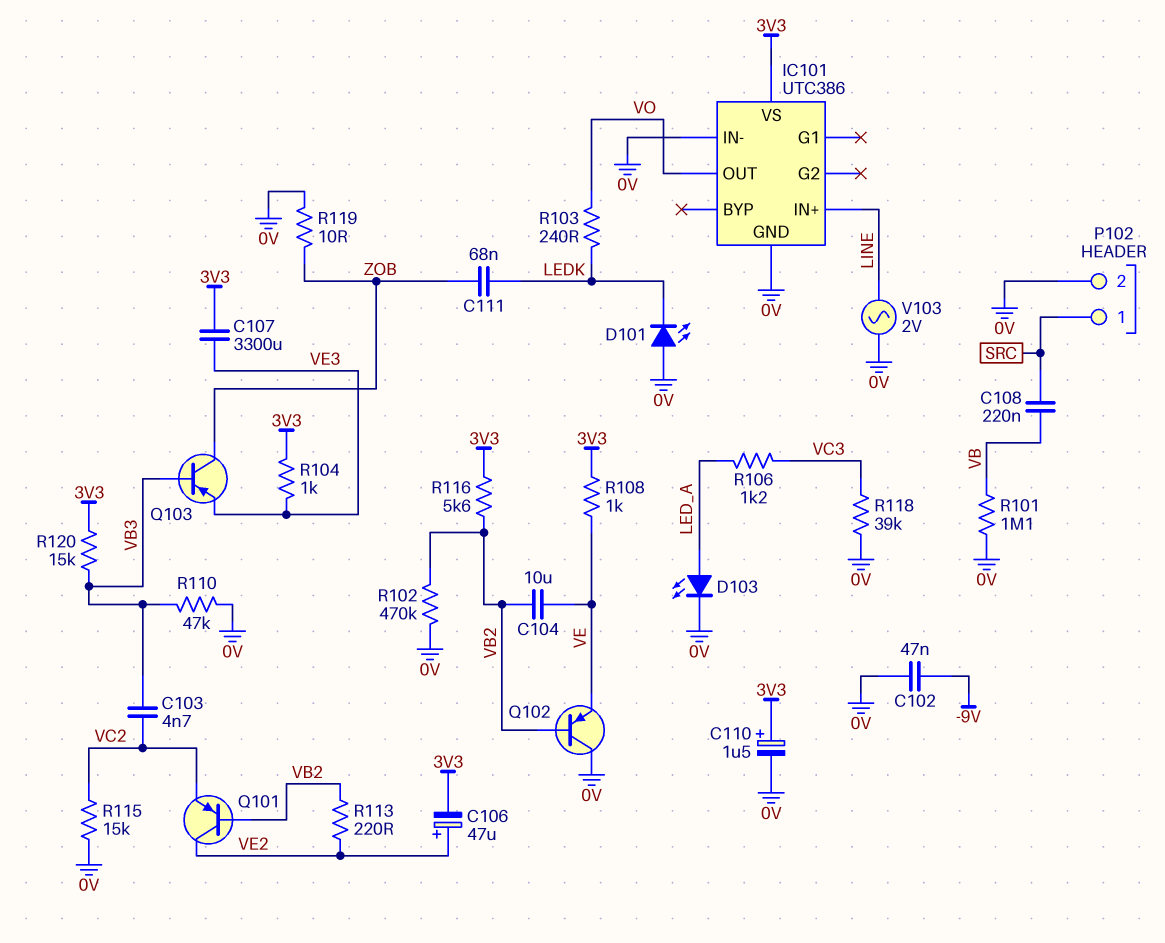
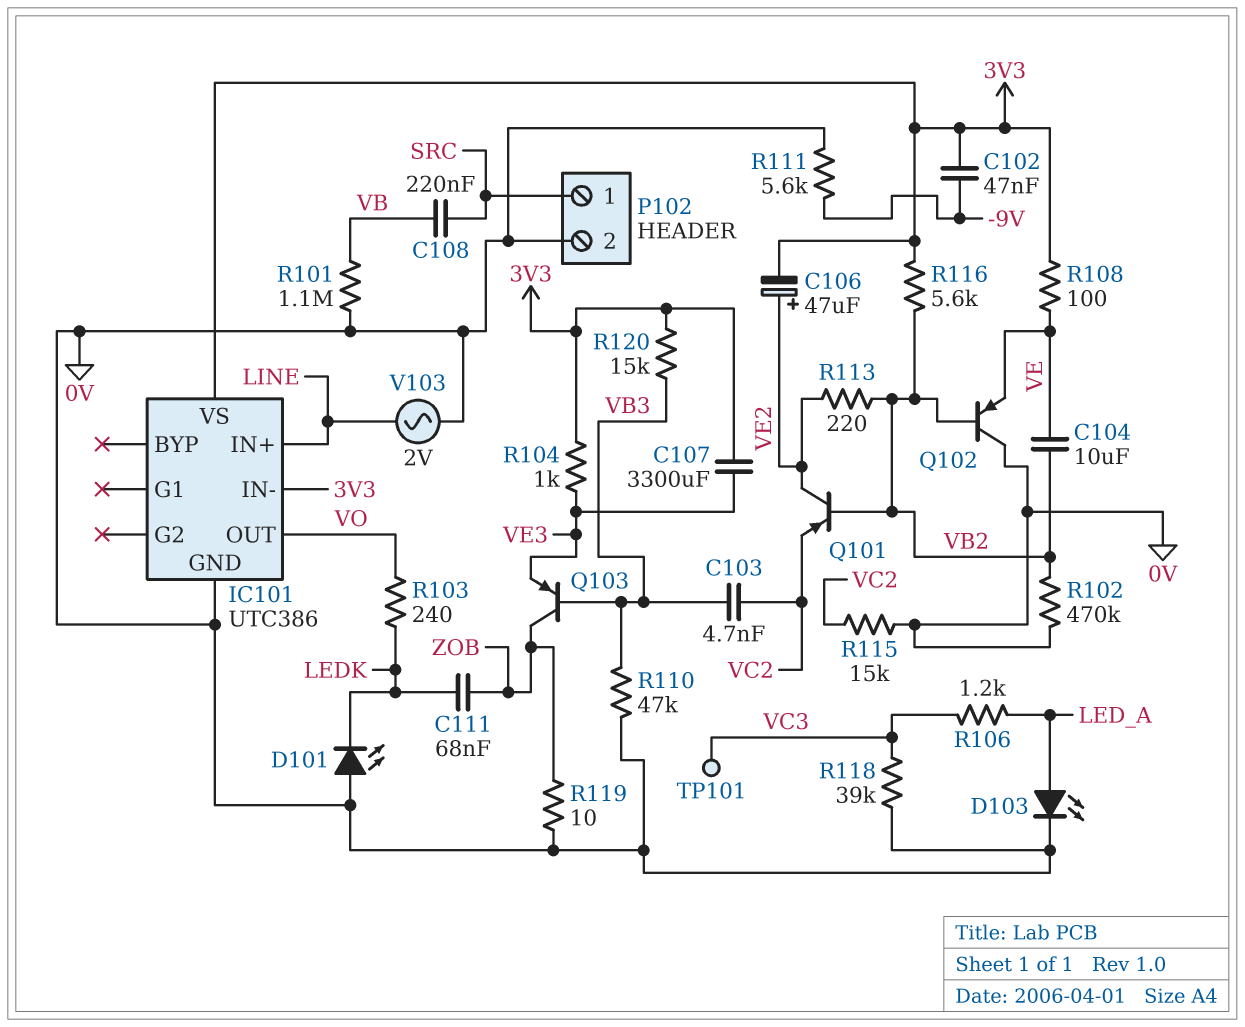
C102: 47nF (-9V, 0V) -> 47nF (-9V, 3V3)
C110: 1.5uF (plus 3V3, minus 0V) -> none
IC101 pin IN-: 0V -> 3V3
R108: 1k (3V3, VE) -> 100 (3V3, VE)
R111: none -> 5.6k (-9V, 0V)
TP101: none -> test point (VC3)

